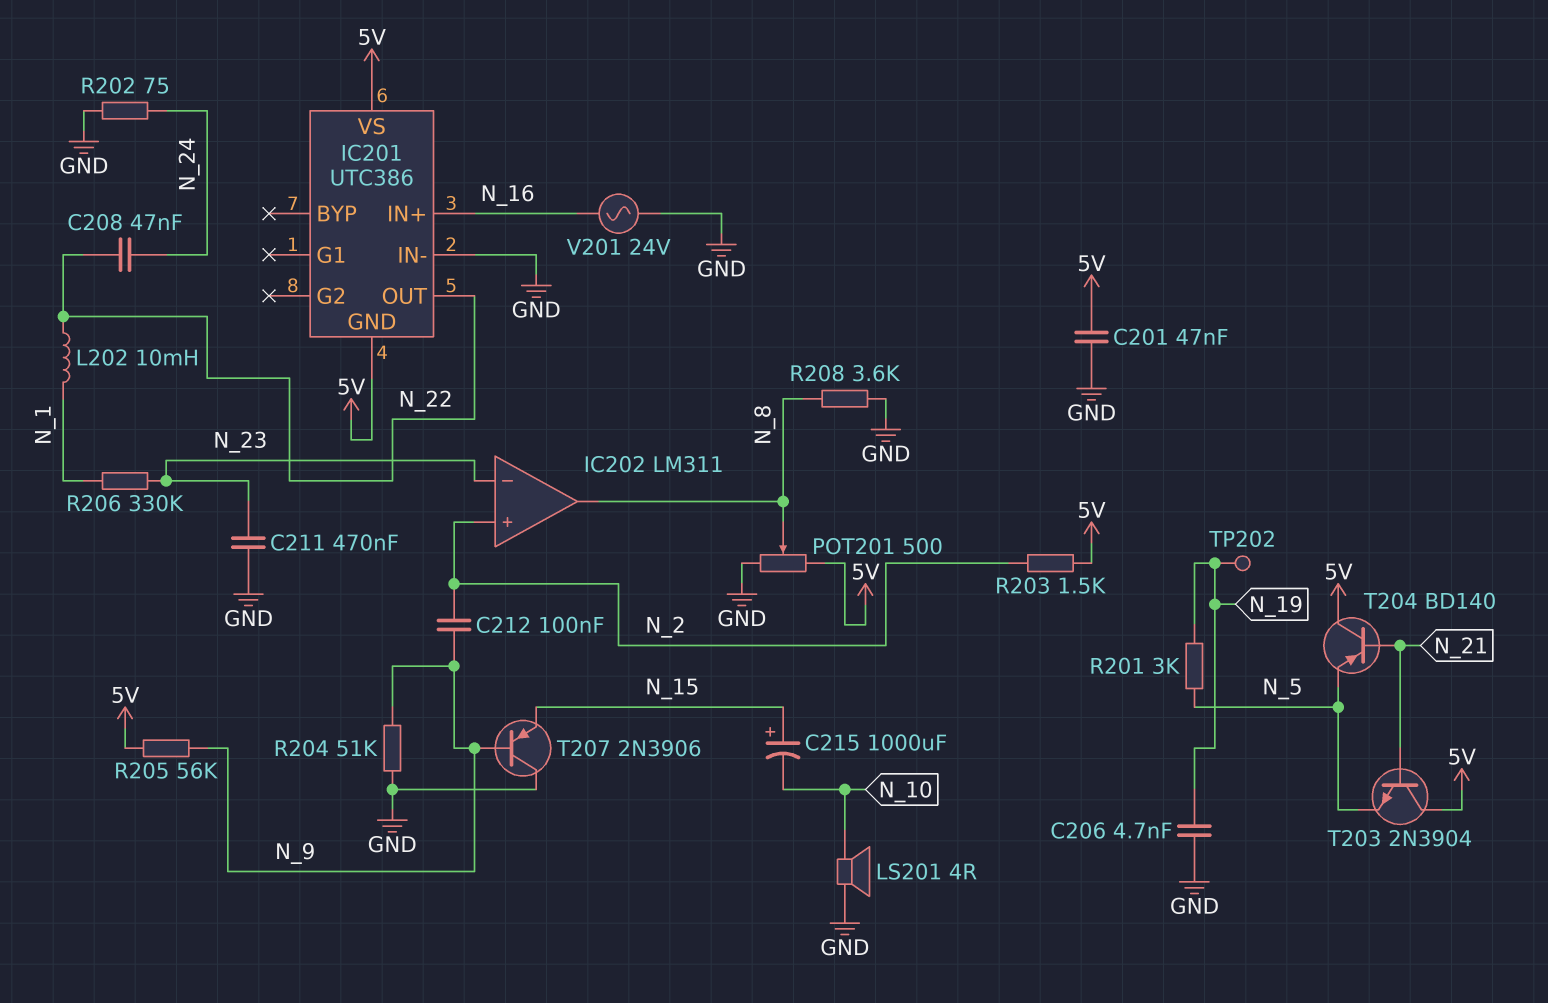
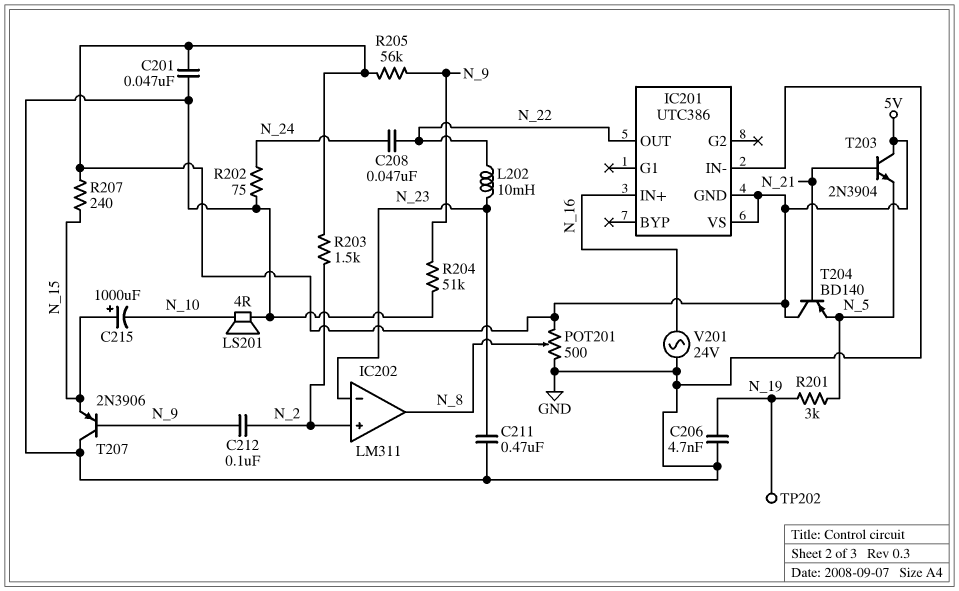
L202: 10mH (N_1, N_22) -> 10mH (N_22, N_23)
R206: 330k (N_1, N_23) -> none
R207: none -> 240 (5V, N_15)
R208: 3.6k (GND, N_8) -> none

